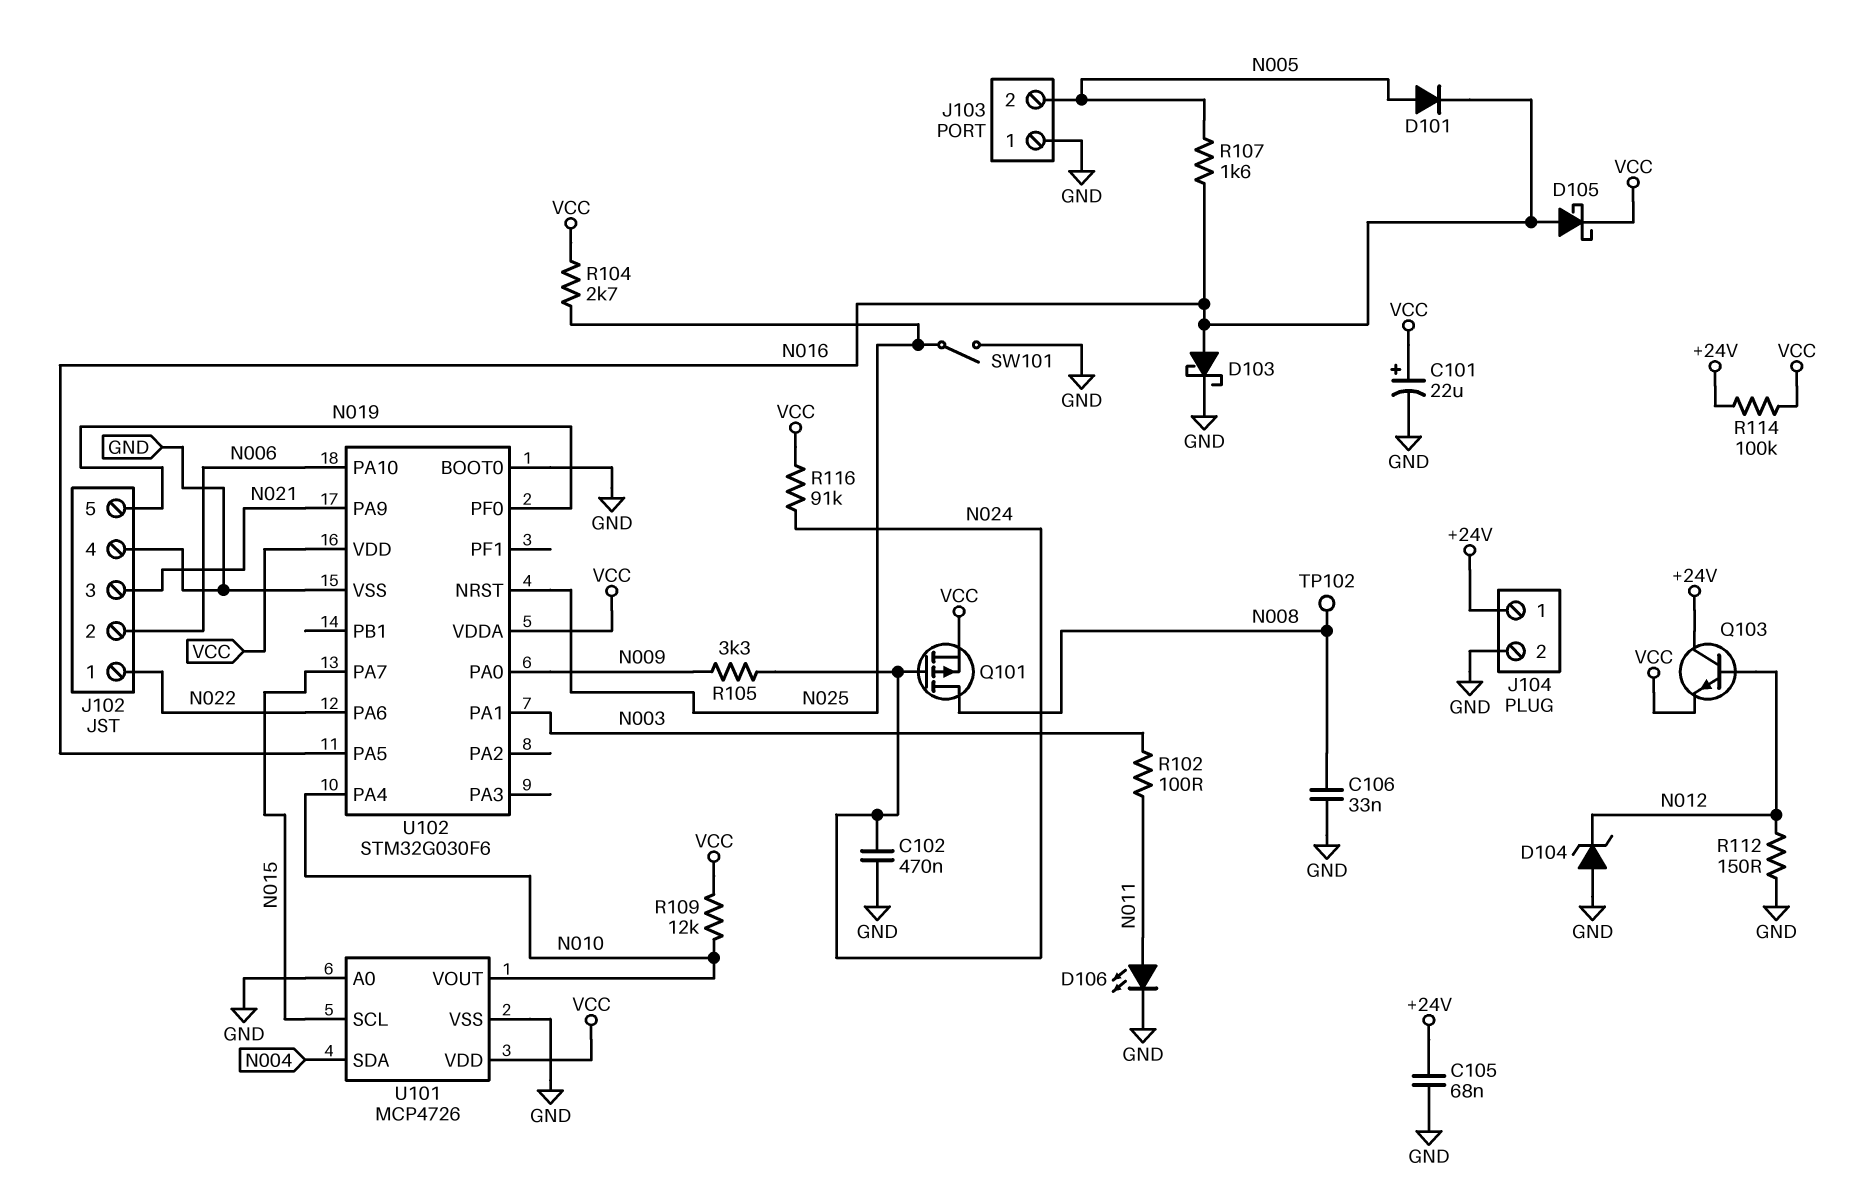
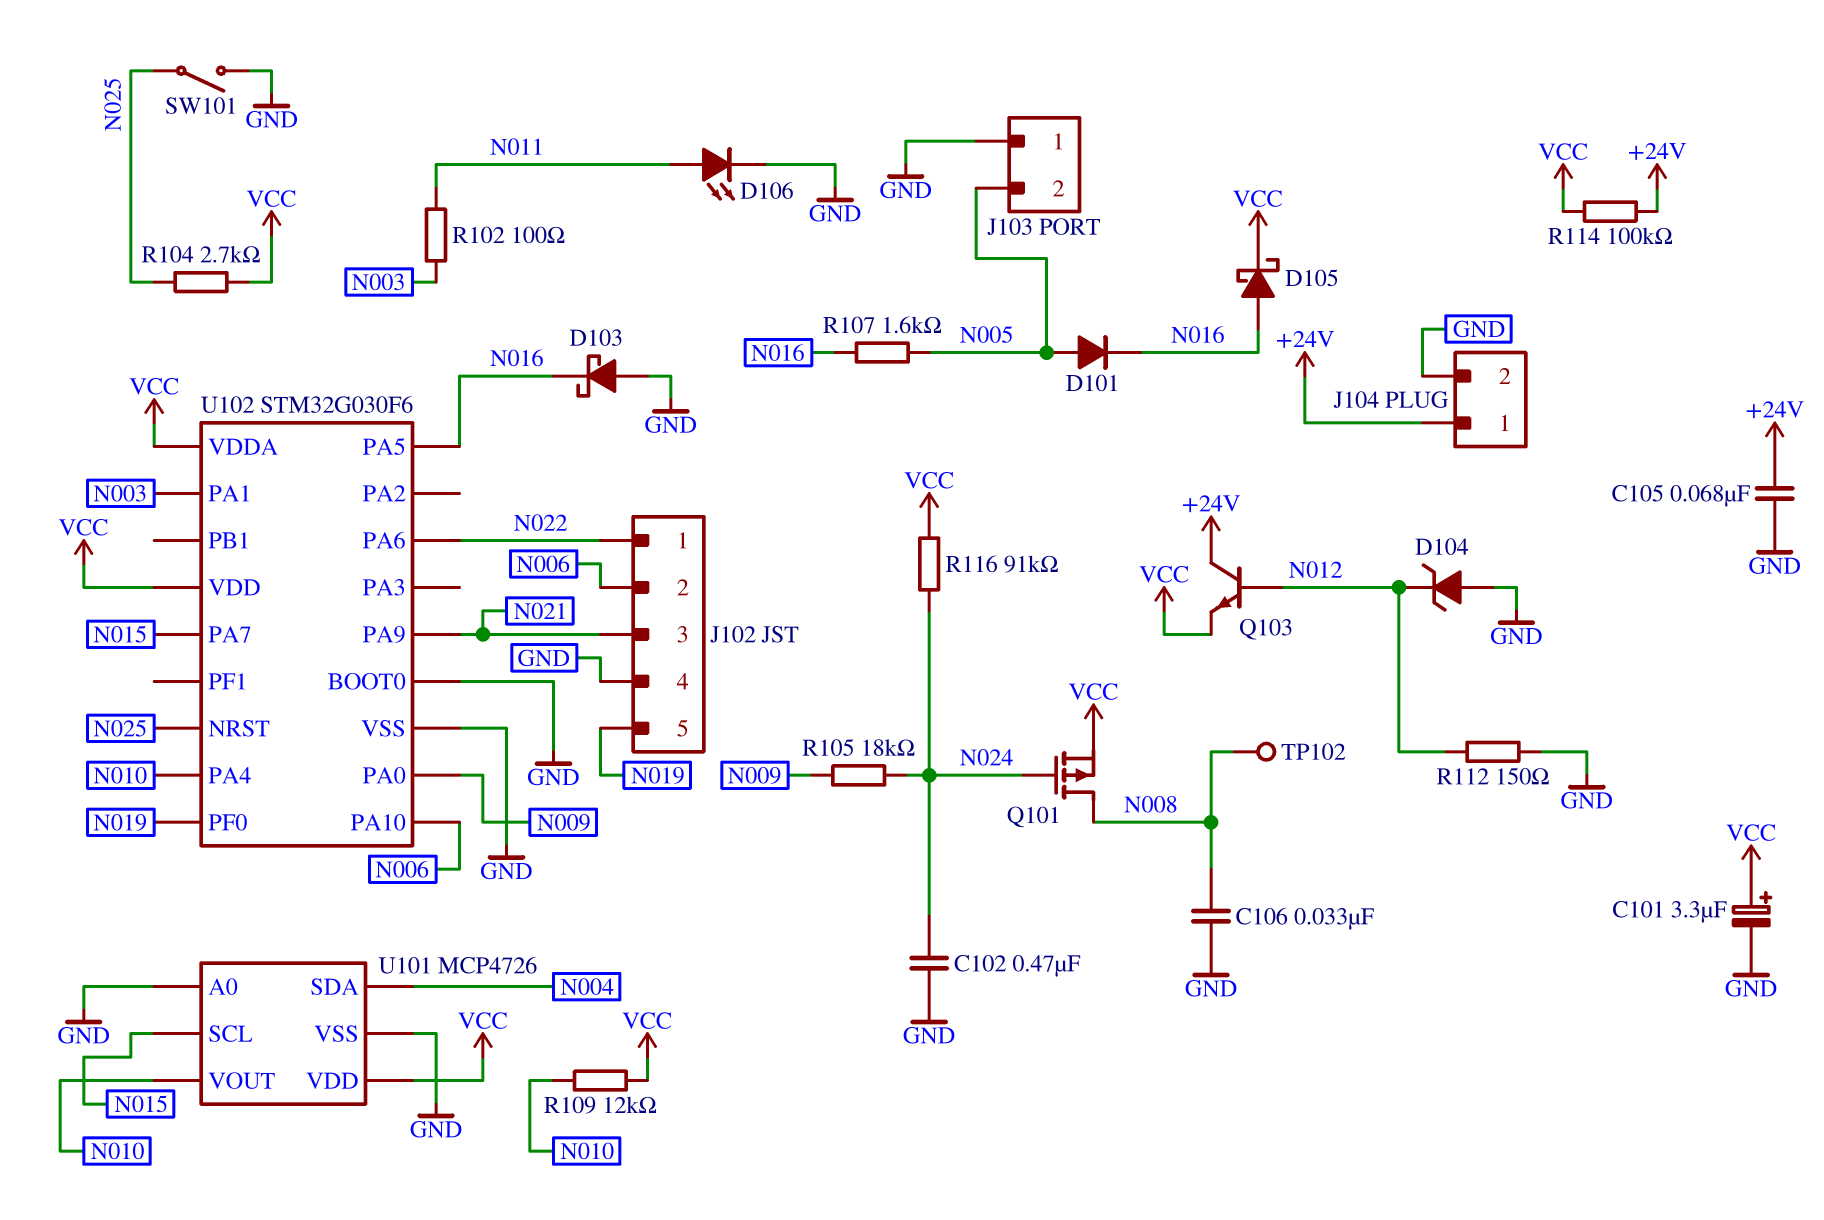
C101: 22uF (plus VCC, minus GND) -> 3.3uF (plus VCC, minus GND)
D103: schottky (A N016, K GND) -> schottky (A GND, K N016)
R105: 3.3k (N009, N024) -> 18k (N009, N024)

